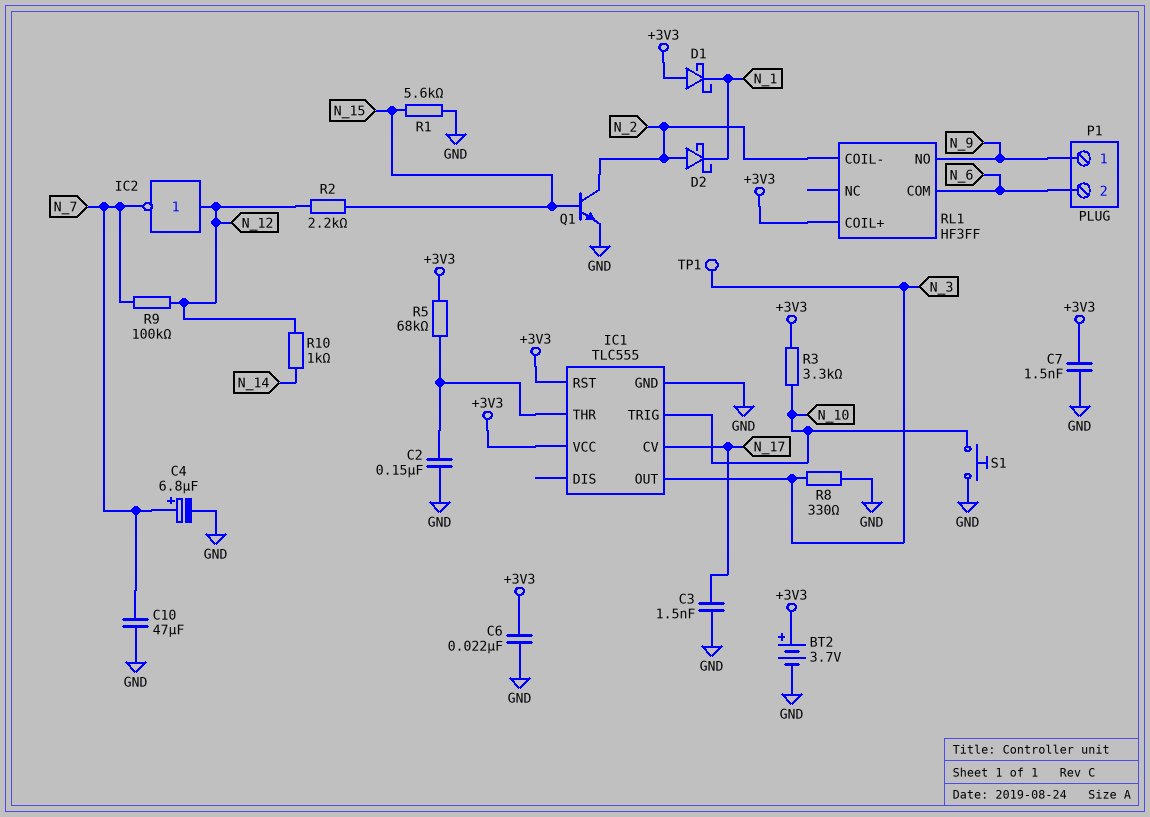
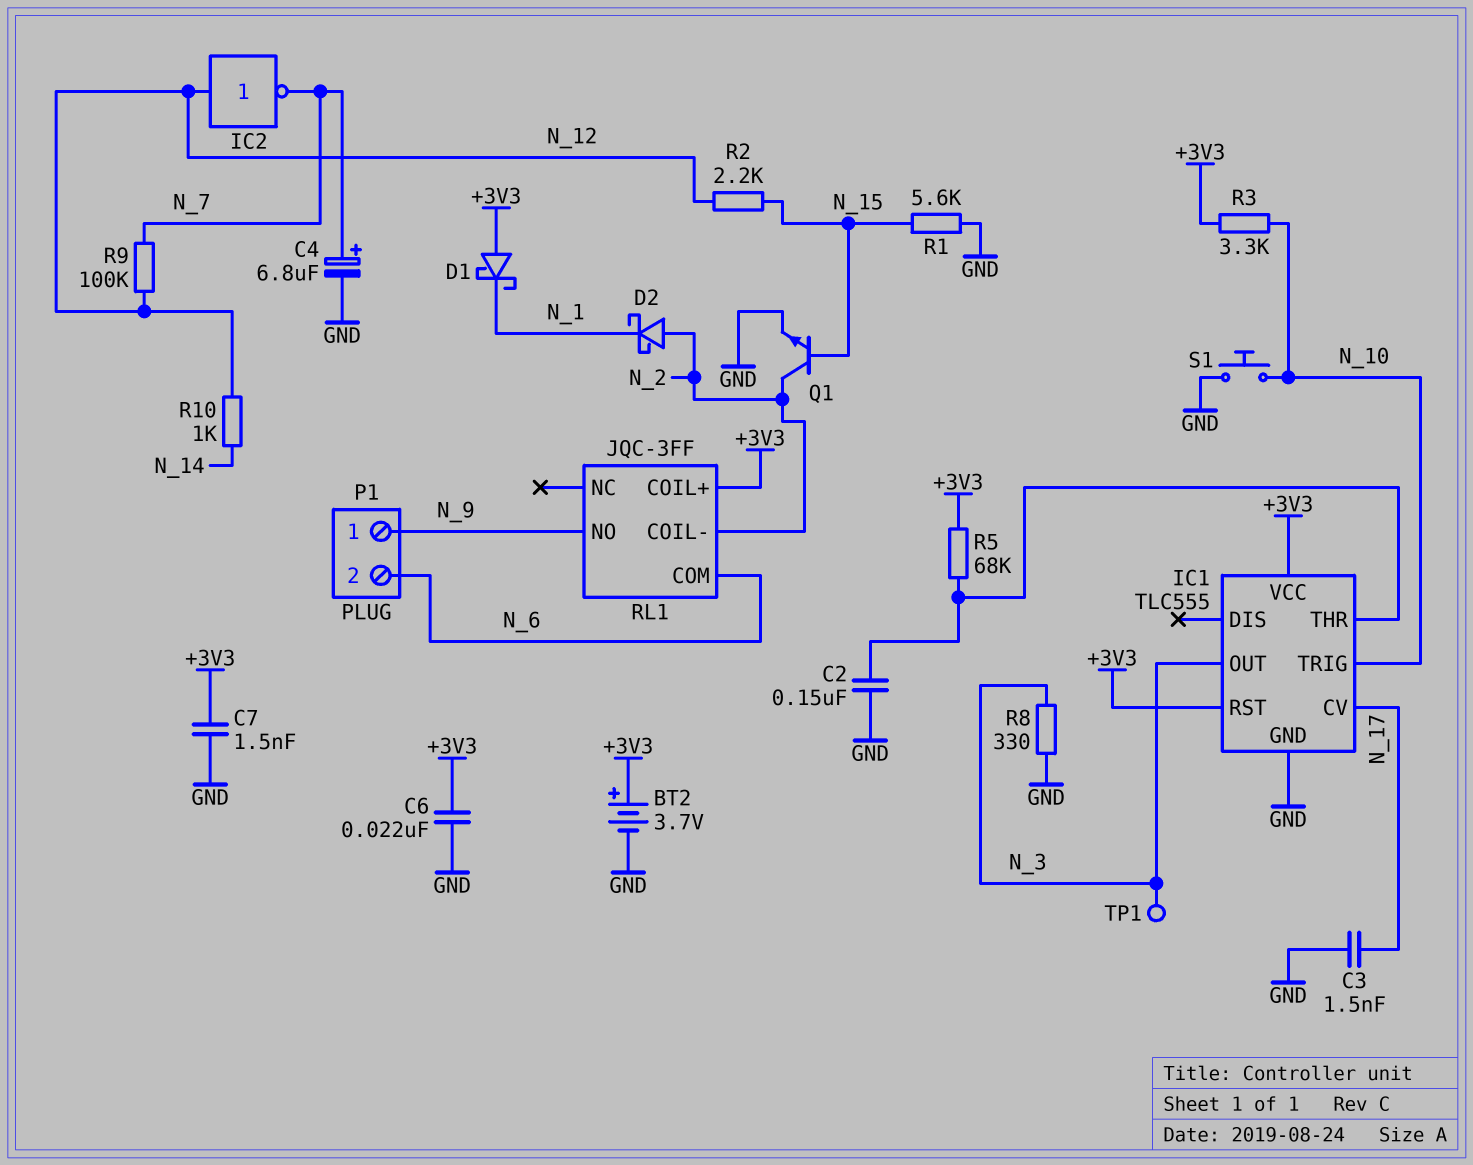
C10: 47uF (GND, N_7) -> none
RL1: HF3FF -> JQC-3FF

